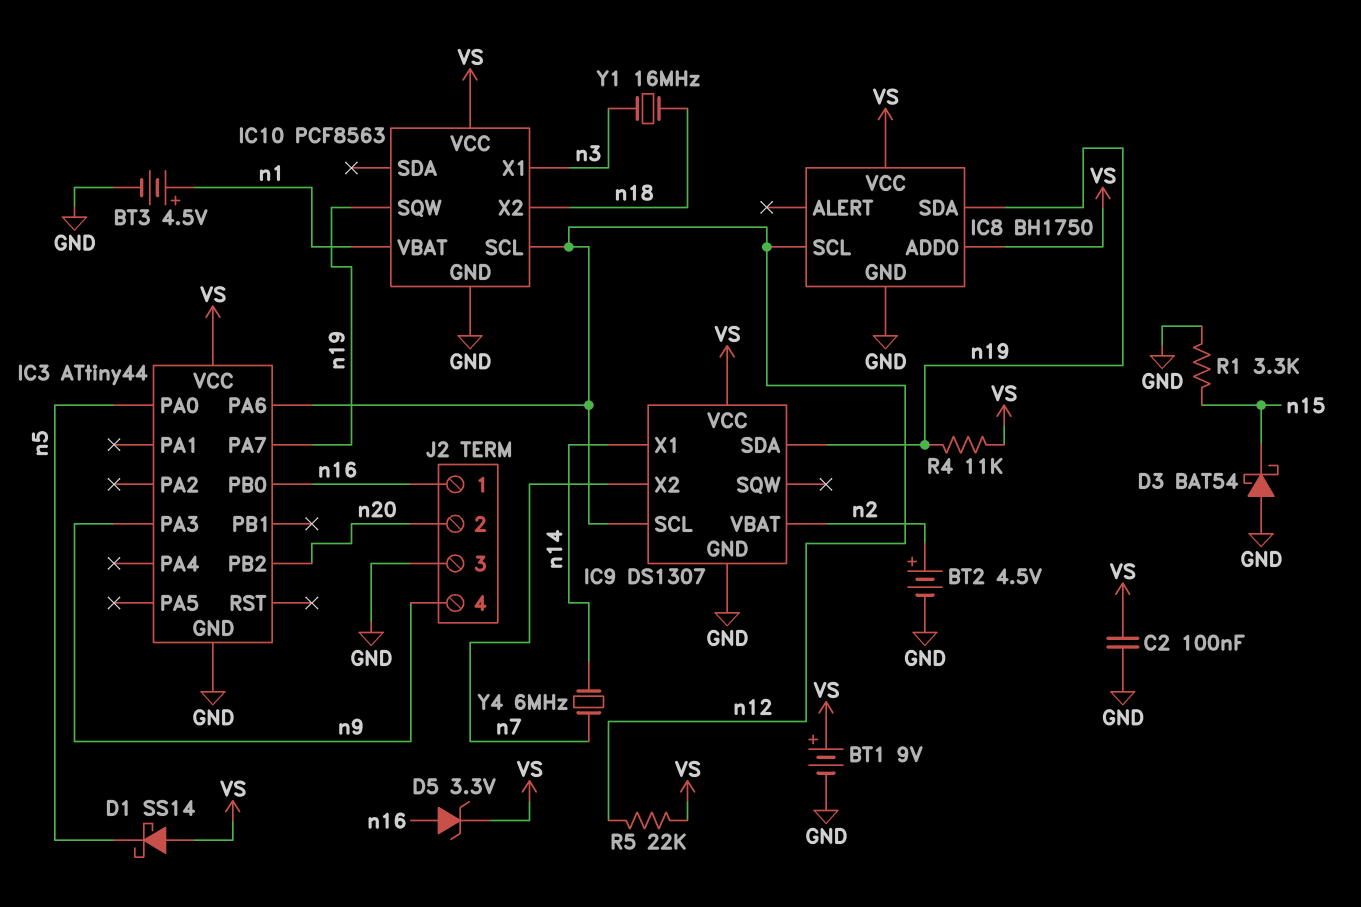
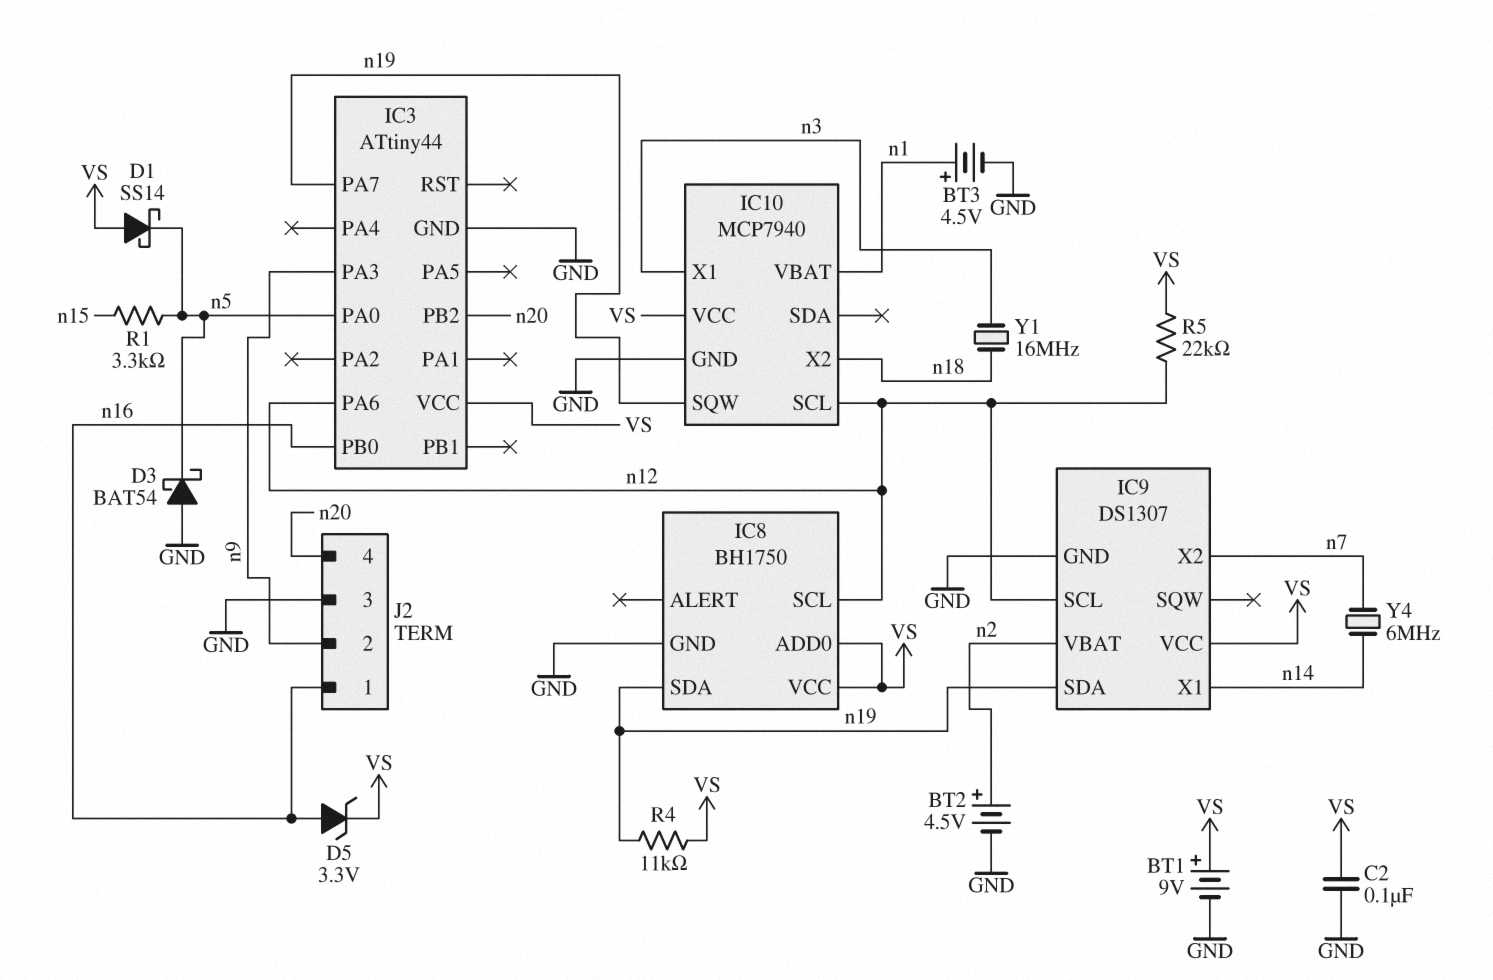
D3: schottky BAT54 (A GND, K n15) -> schottky BAT54 (A GND, K n5)
IC10: PCF8563 -> MCP7940
J2 pin 2: n20 -> n9
J2 pin 4: n9 -> n20
R1: 3.3k (GND, n15) -> 3.3k (n5, n15)

